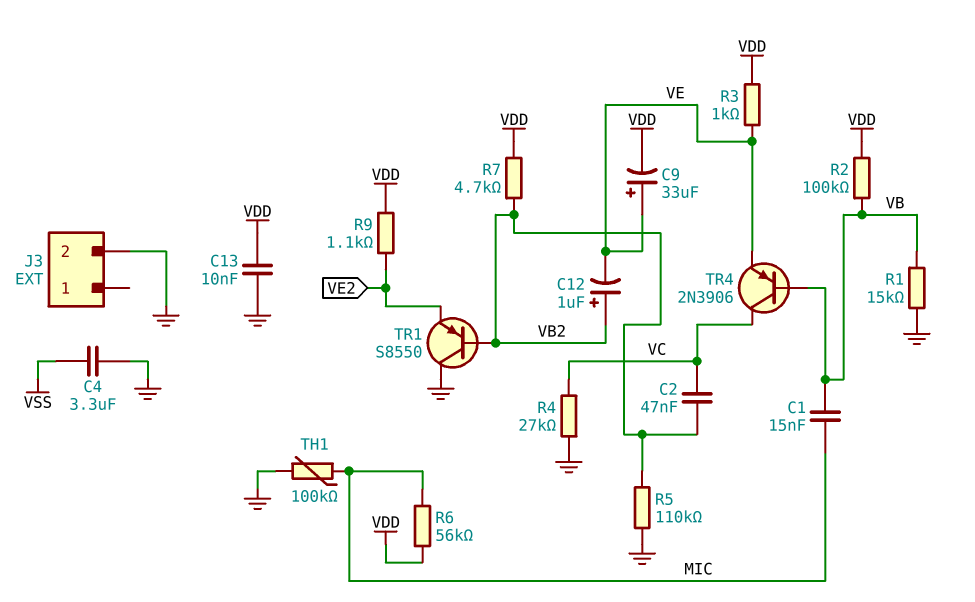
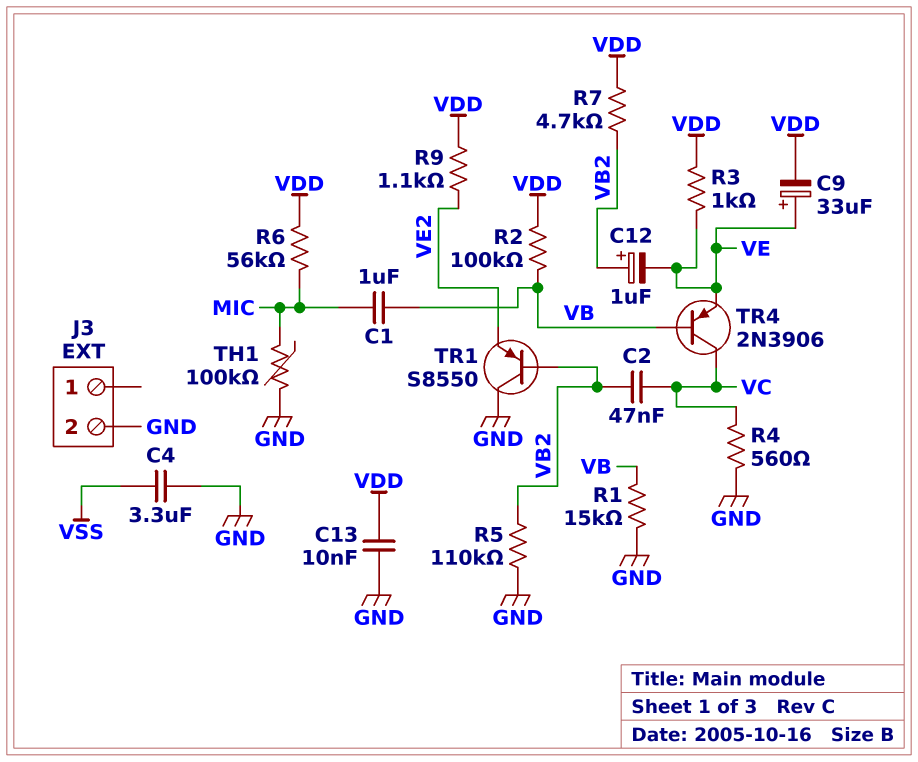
C1: 15nF (MIC, VB) -> 1uF (MIC, VB)
R4: 27k (GND, VC) -> 560 (GND, VC)

